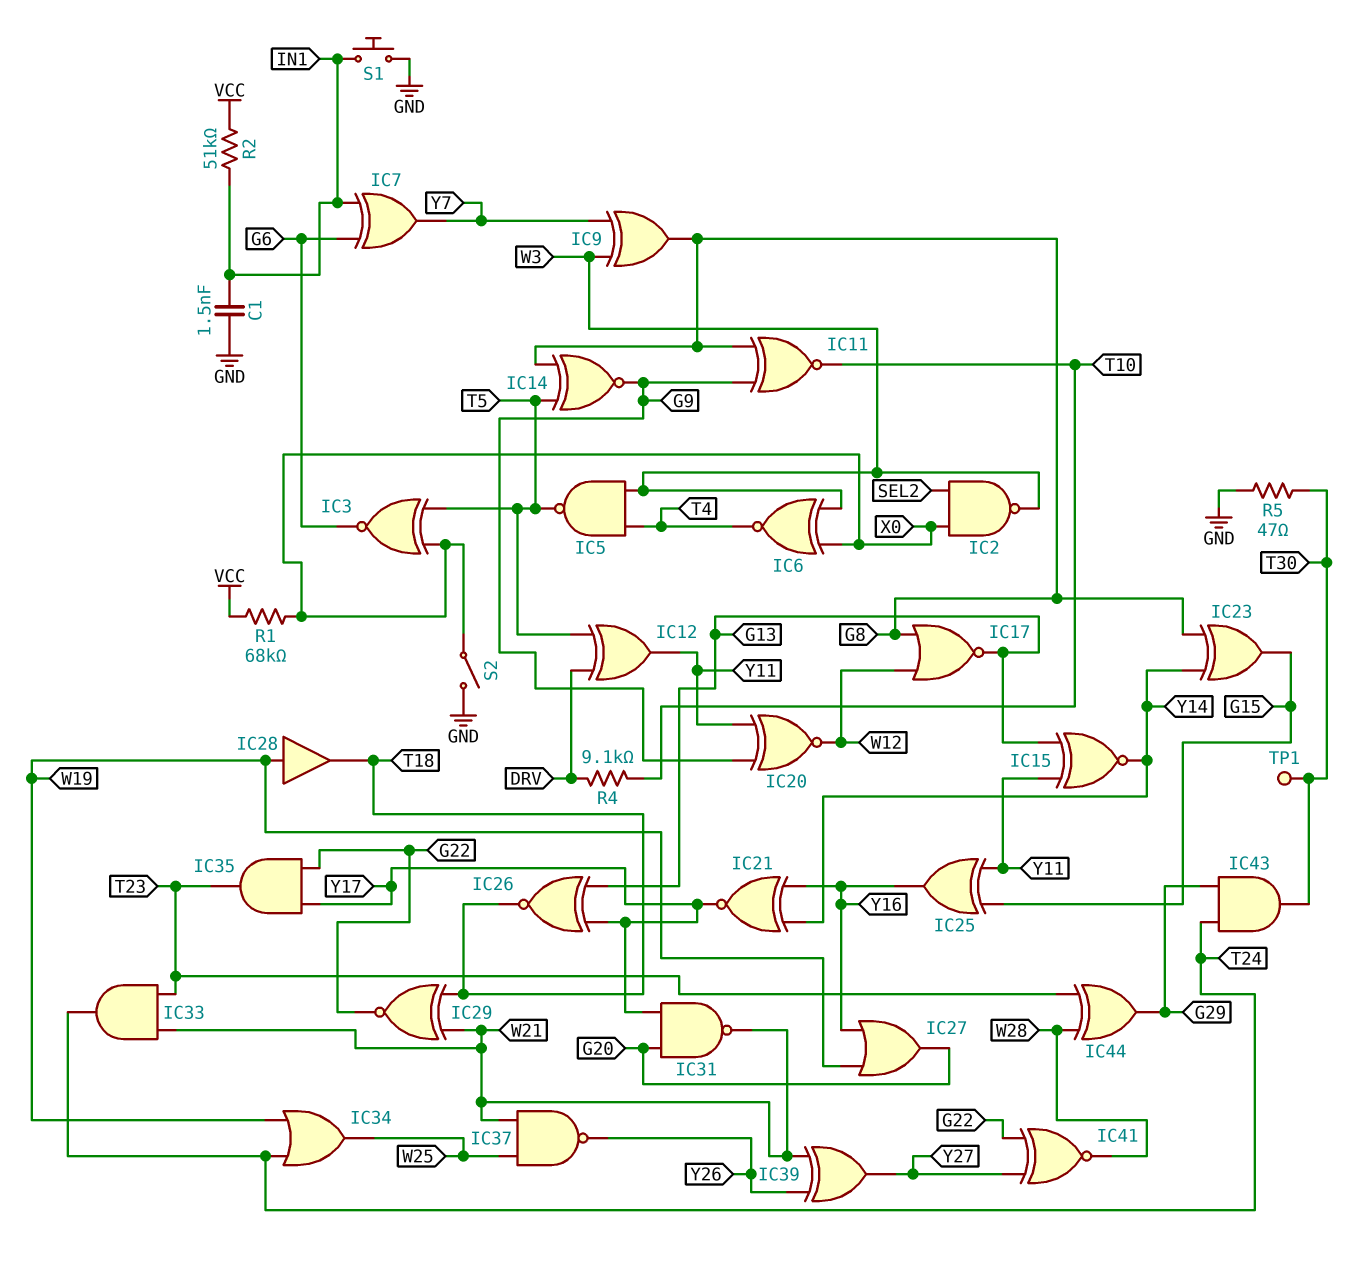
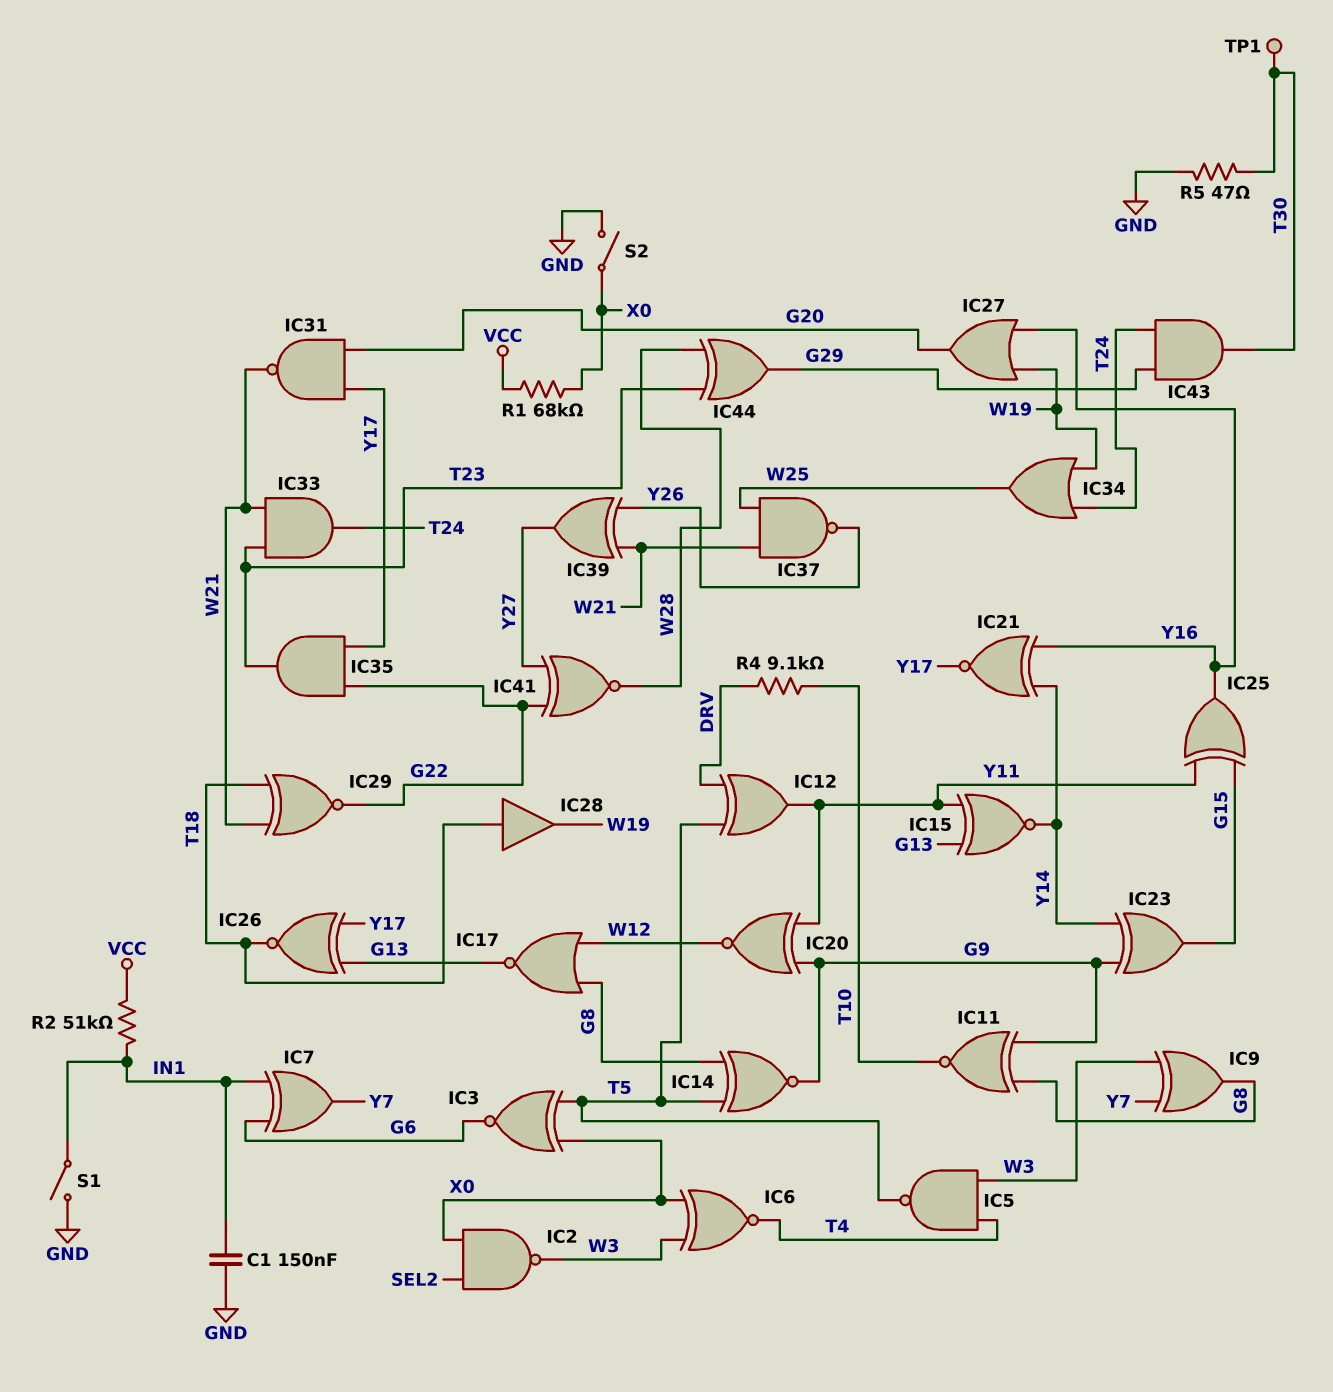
C1: 1.5nF (GND, IN1) -> 150nF (GND, IN1)
IC23: XOR (in G8, in Y14, out G15) -> XOR (in G9, in Y14, out G15)
IC28: buffer (in W19, out T18) -> buffer (in T18, out W19)
S1: button (GND, IN1) -> switch (GND, IN1)

